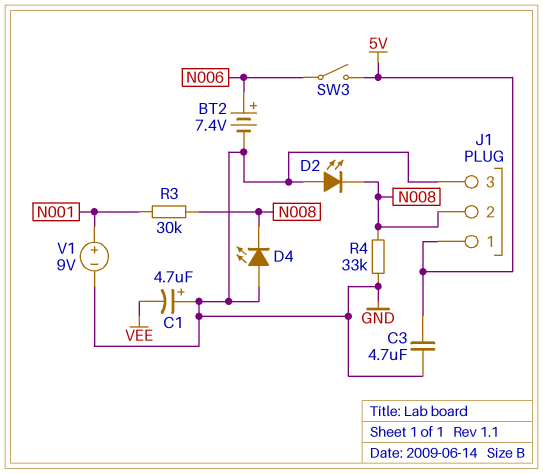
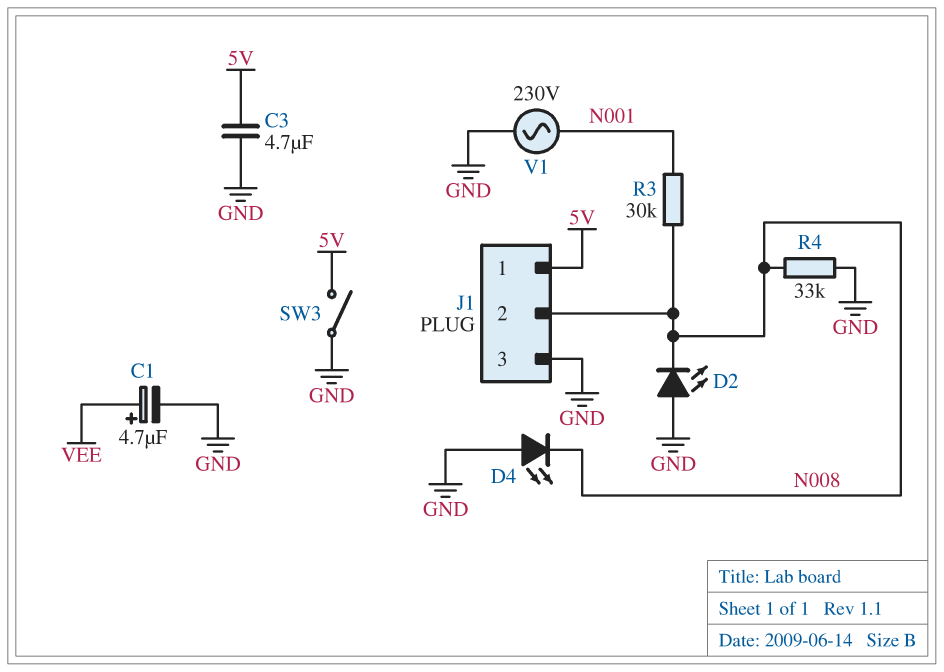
BT2: 7.4V (plus N006, minus GND) -> none
C1: 4.7uF (plus GND, minus VEE) -> 4.7uF (plus VEE, minus GND)
SW3: switch (5V, N006) -> switch (5V, GND)
V1: 9V (plus N001, minus GND) -> AC 230V (GND, N001)

